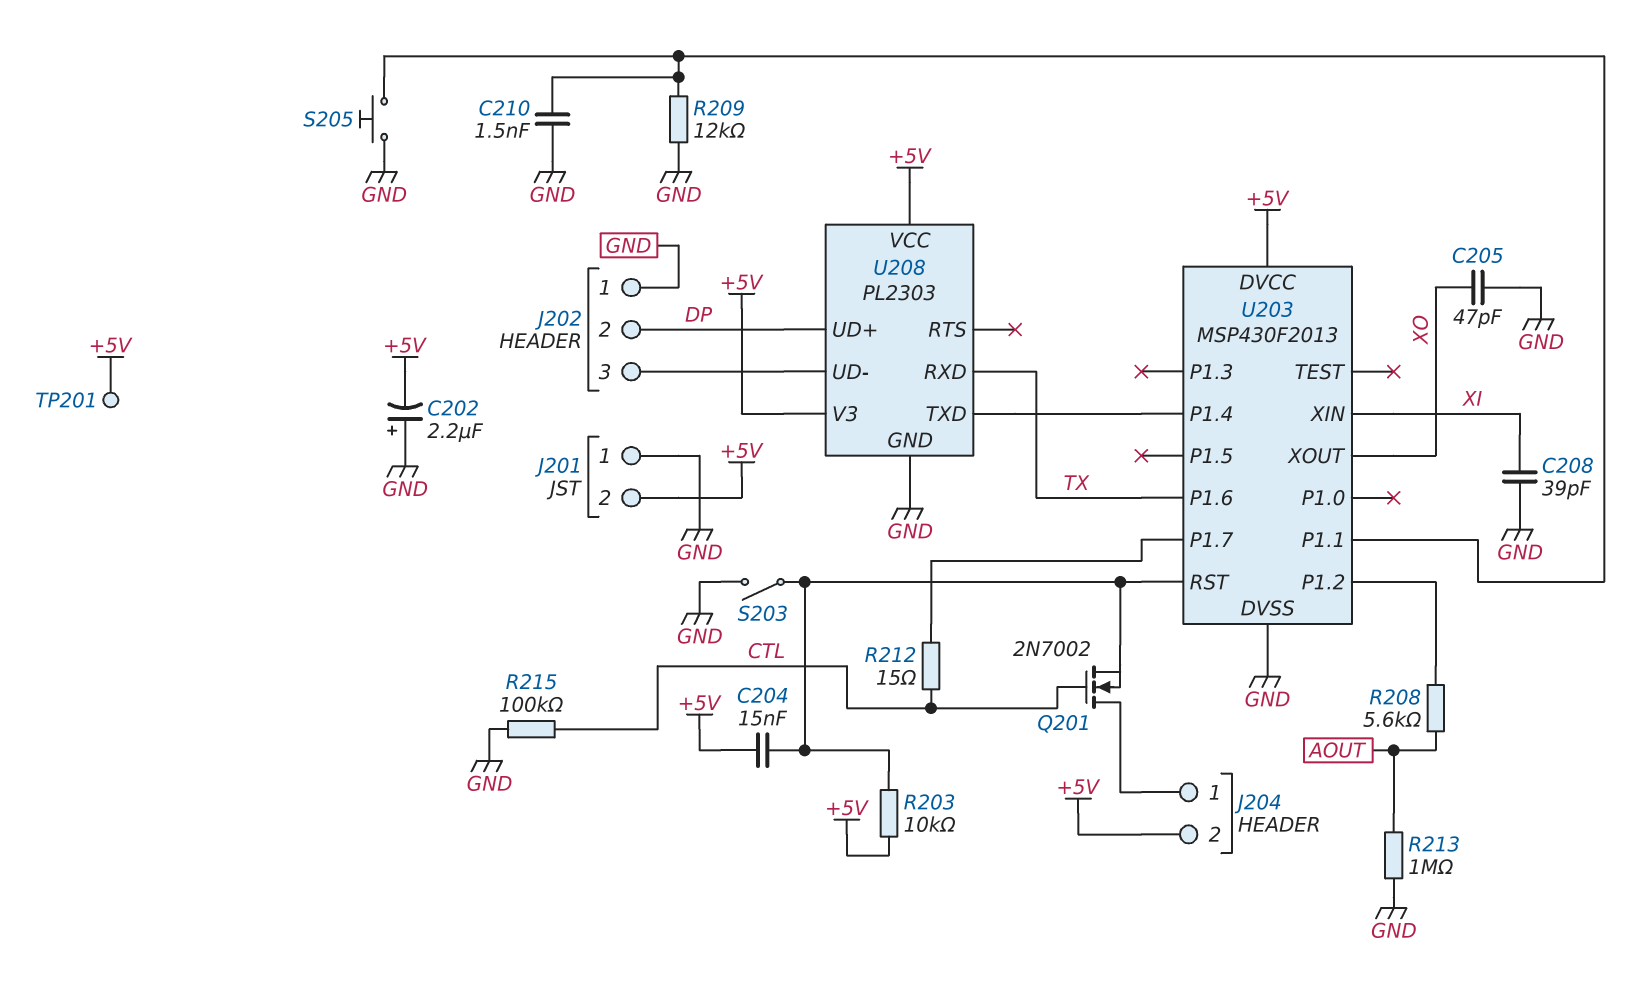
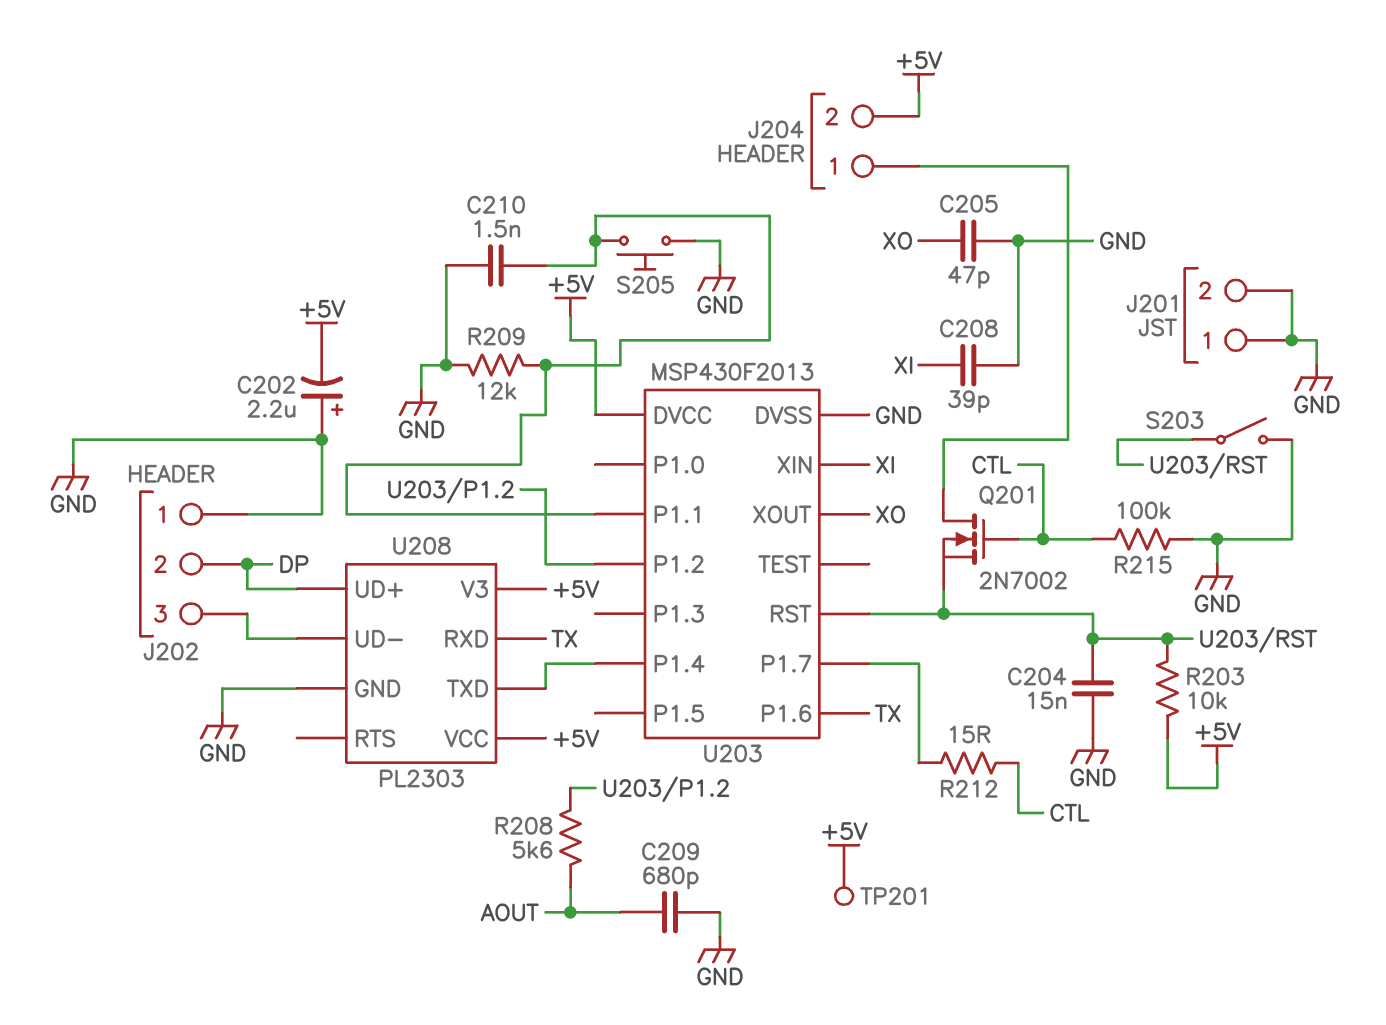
C204: 15nF (+5V, U203/RST) -> 15nF (GND, U203/RST)
C209: none -> 680pF (AOUT, GND)
J201 pin 2: +5V -> GND
R213: 1M (AOUT, GND) -> none

